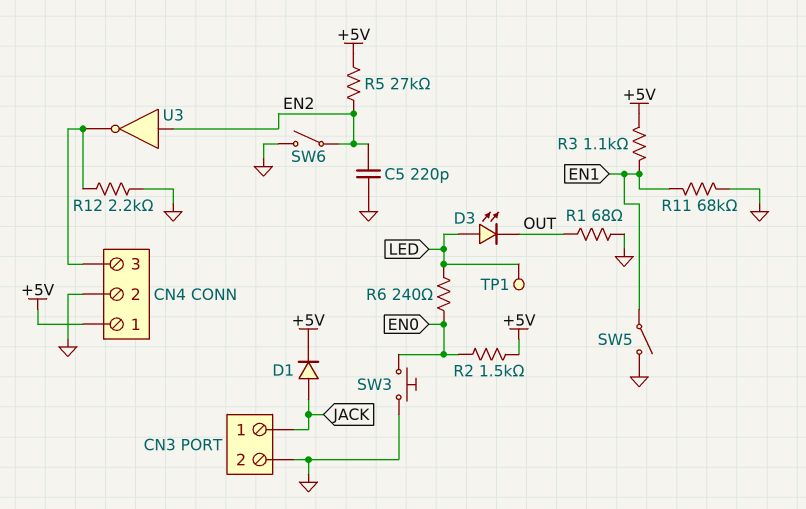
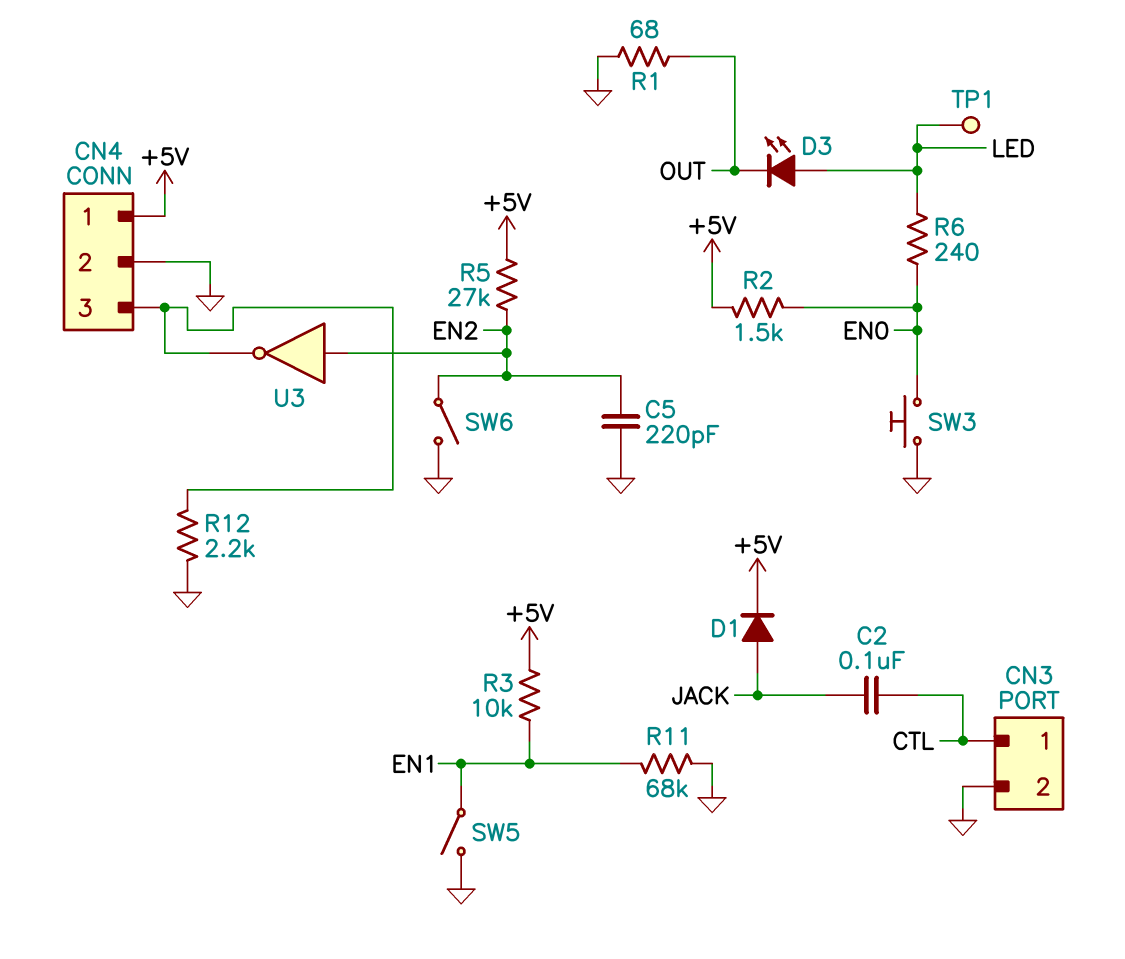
C2: none -> 100nF (CTL, JACK)
CN3 pin 1: JACK -> CTL
R3: 1.1k (+5V, EN1) -> 10k (+5V, EN1)

